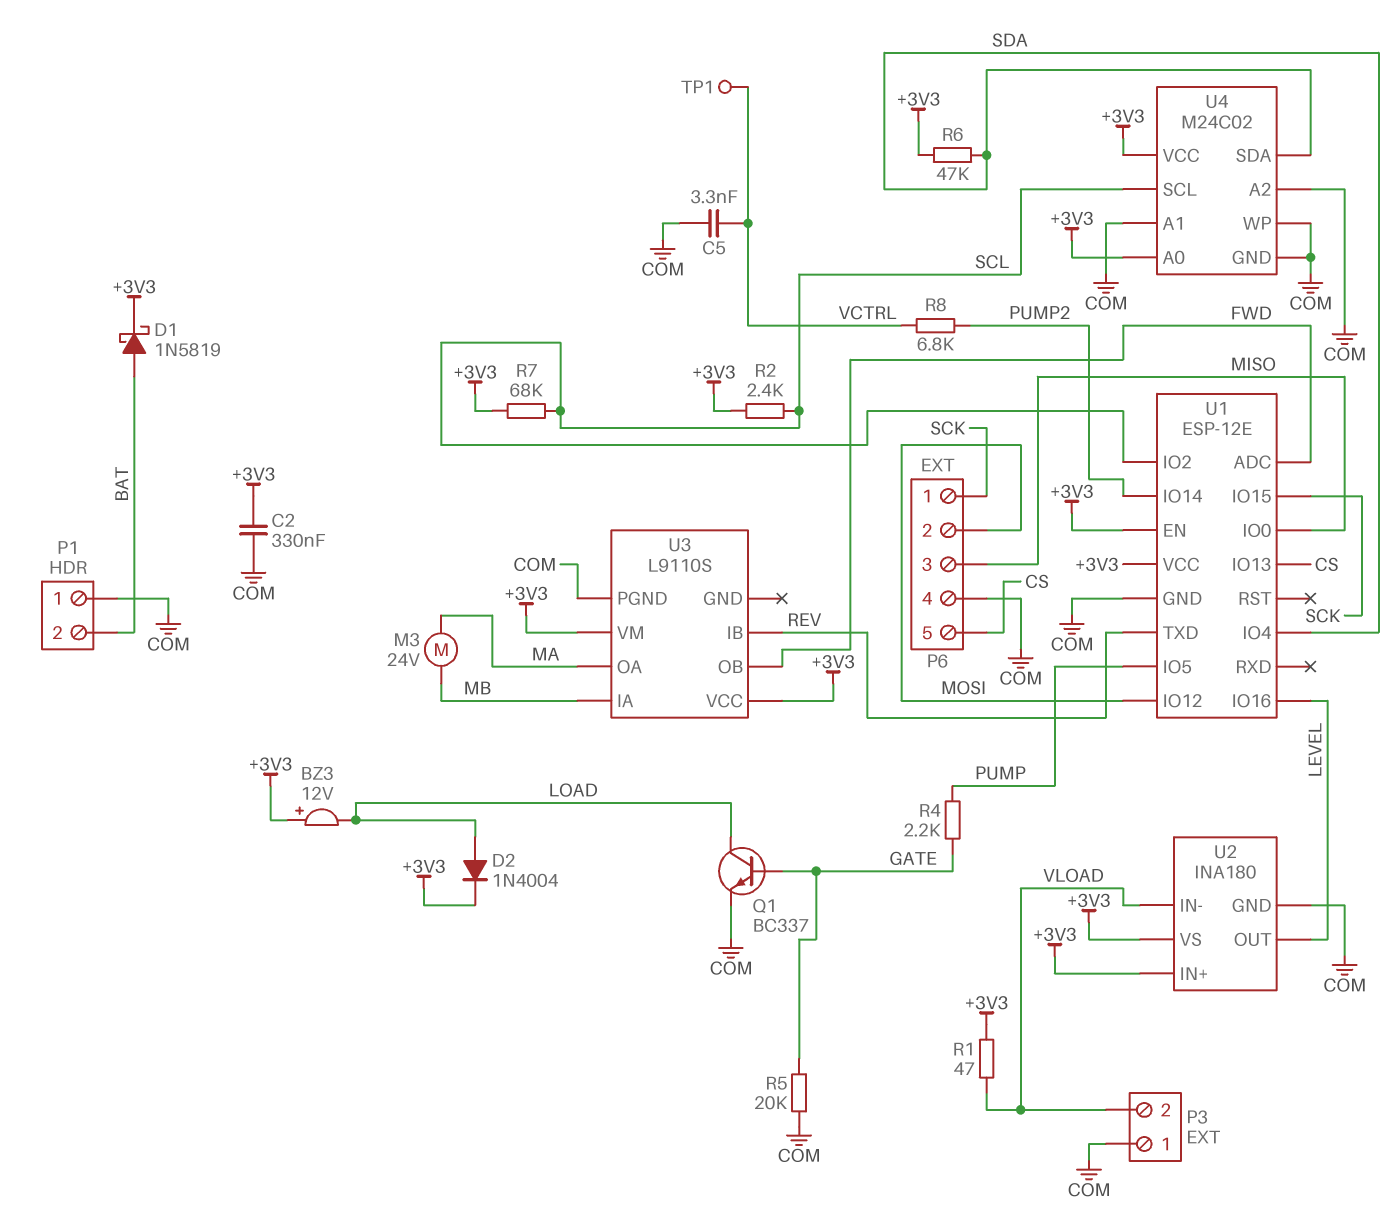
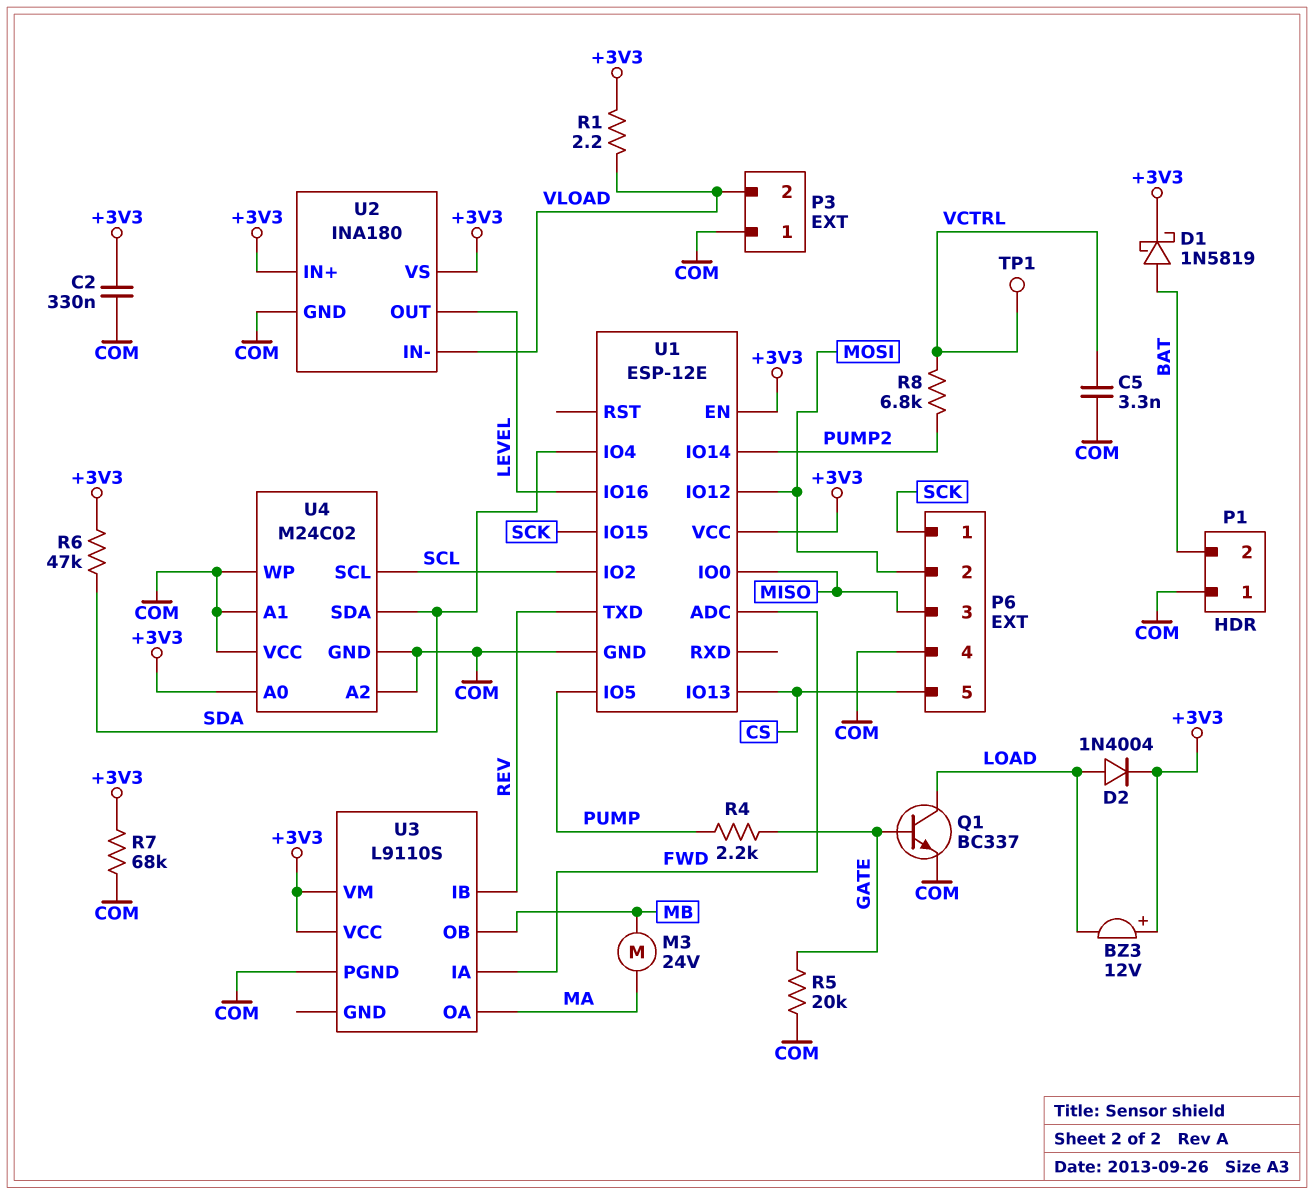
R1: 47 (+3V3, VLOAD) -> 2.2 (+3V3, VLOAD)
R2: 2.4k (+3V3, SCL) -> none
R7: 68k (+3V3, SCL) -> 68k (+3V3, COM)
U3 pin IA: MB -> FWD
U3 pin OB: FWD -> MB
U4 pin VCC: +3V3 -> COM

